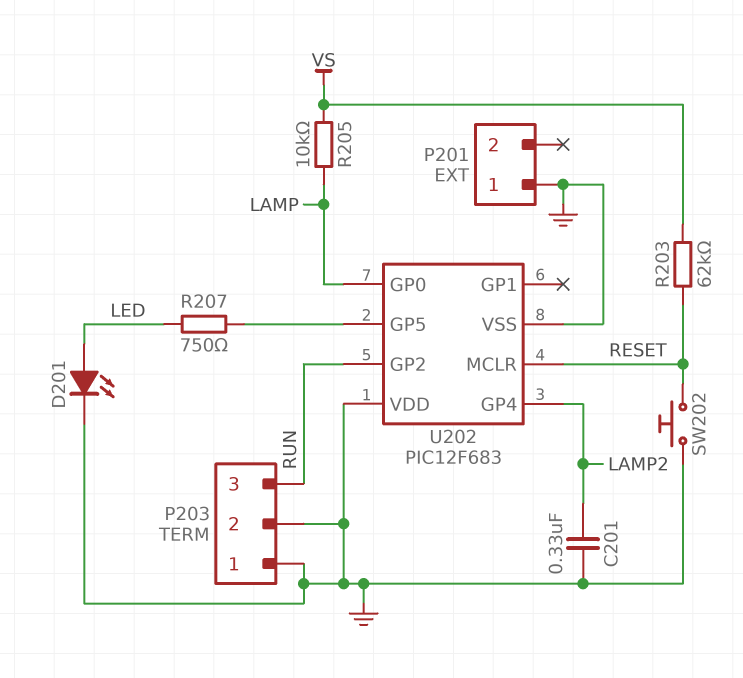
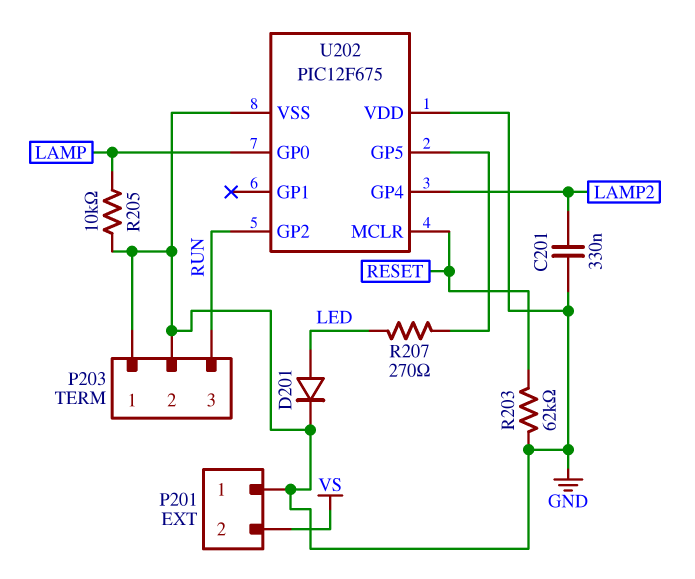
D201: LED (A LED, K GND) -> diode (A LED, K GND)
P201 pin 2: none -> VS
R203: 62k (RESET, VS) -> 62k (GND, RESET)
R205: 10k (LAMP, VS) -> 10k (GND, LAMP)
R207: 750 (LED, U202/GP5) -> 270 (LED, U202/GP5)
SW202: button (GND, RESET) -> none
U202: PIC12F683 -> PIC12F675

